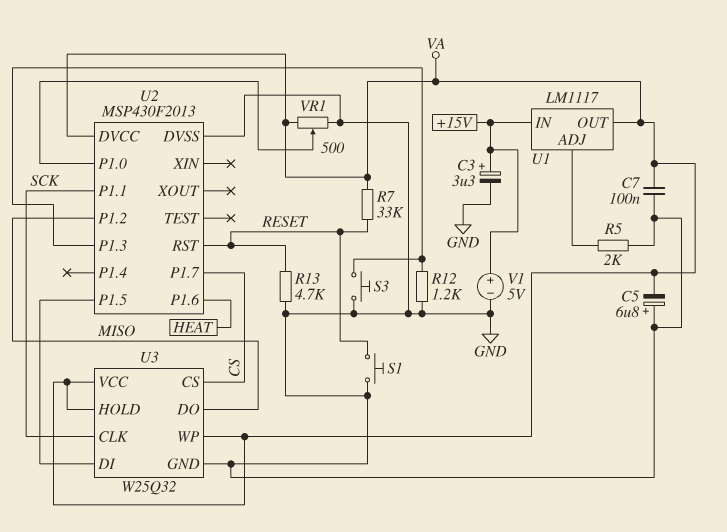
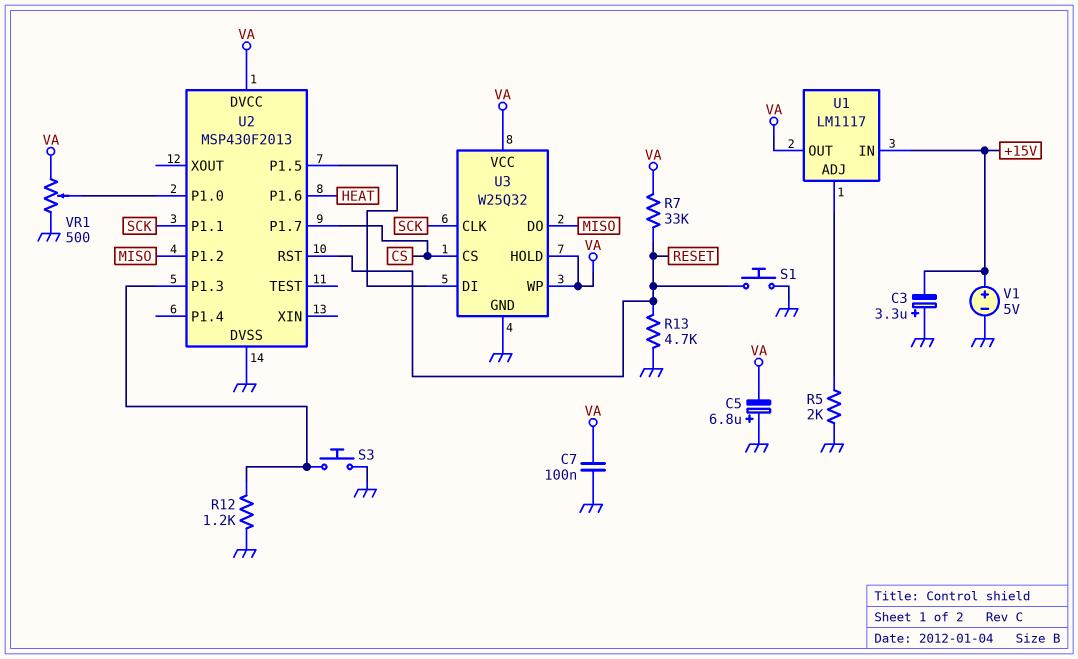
C3: 3.3uF (plus +15V, minus GND) -> 3.3uF (plus GND, minus +15V)

